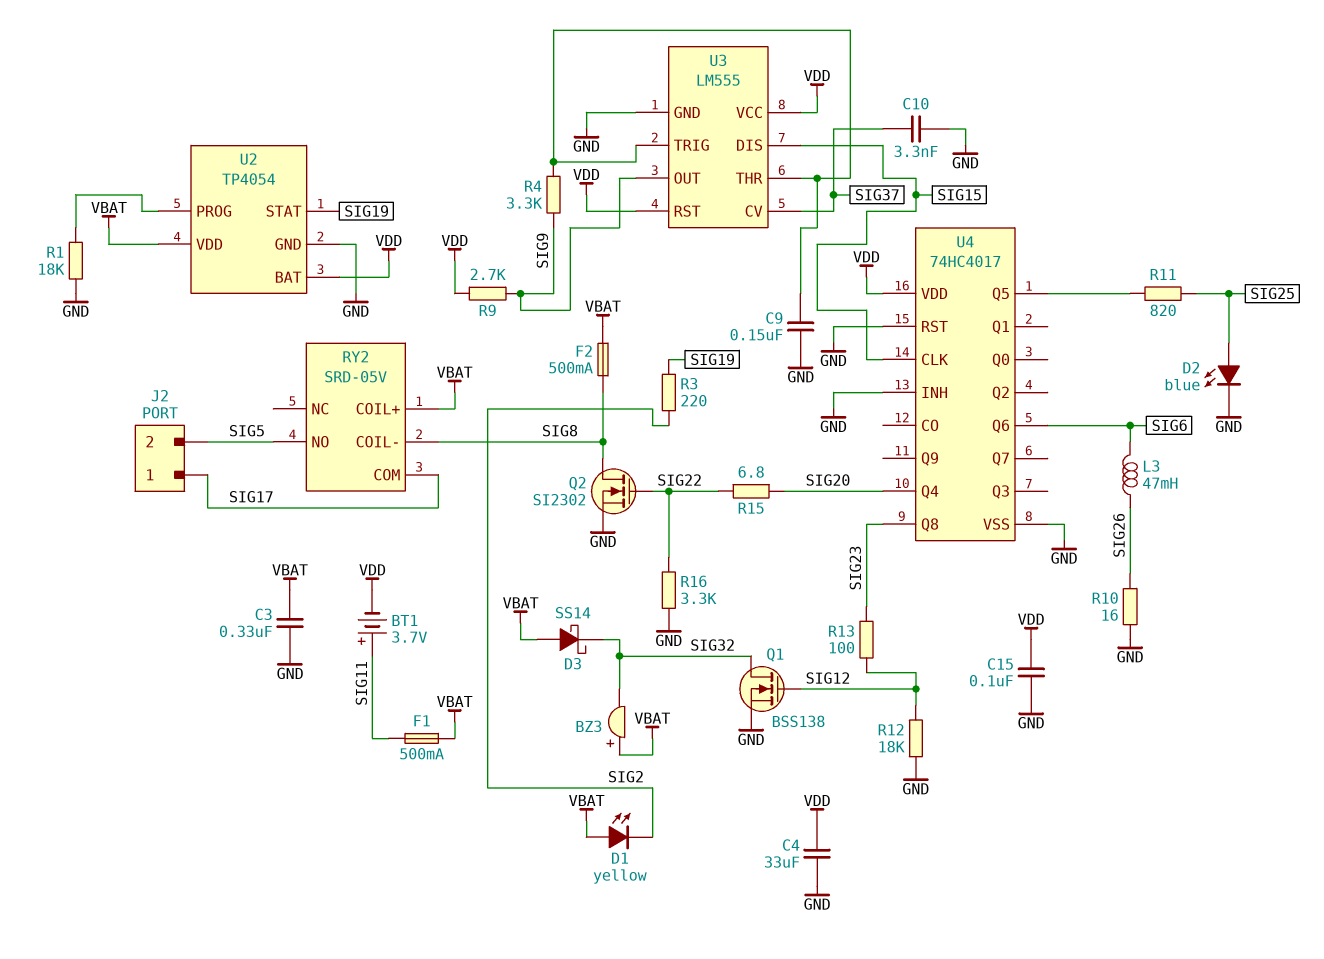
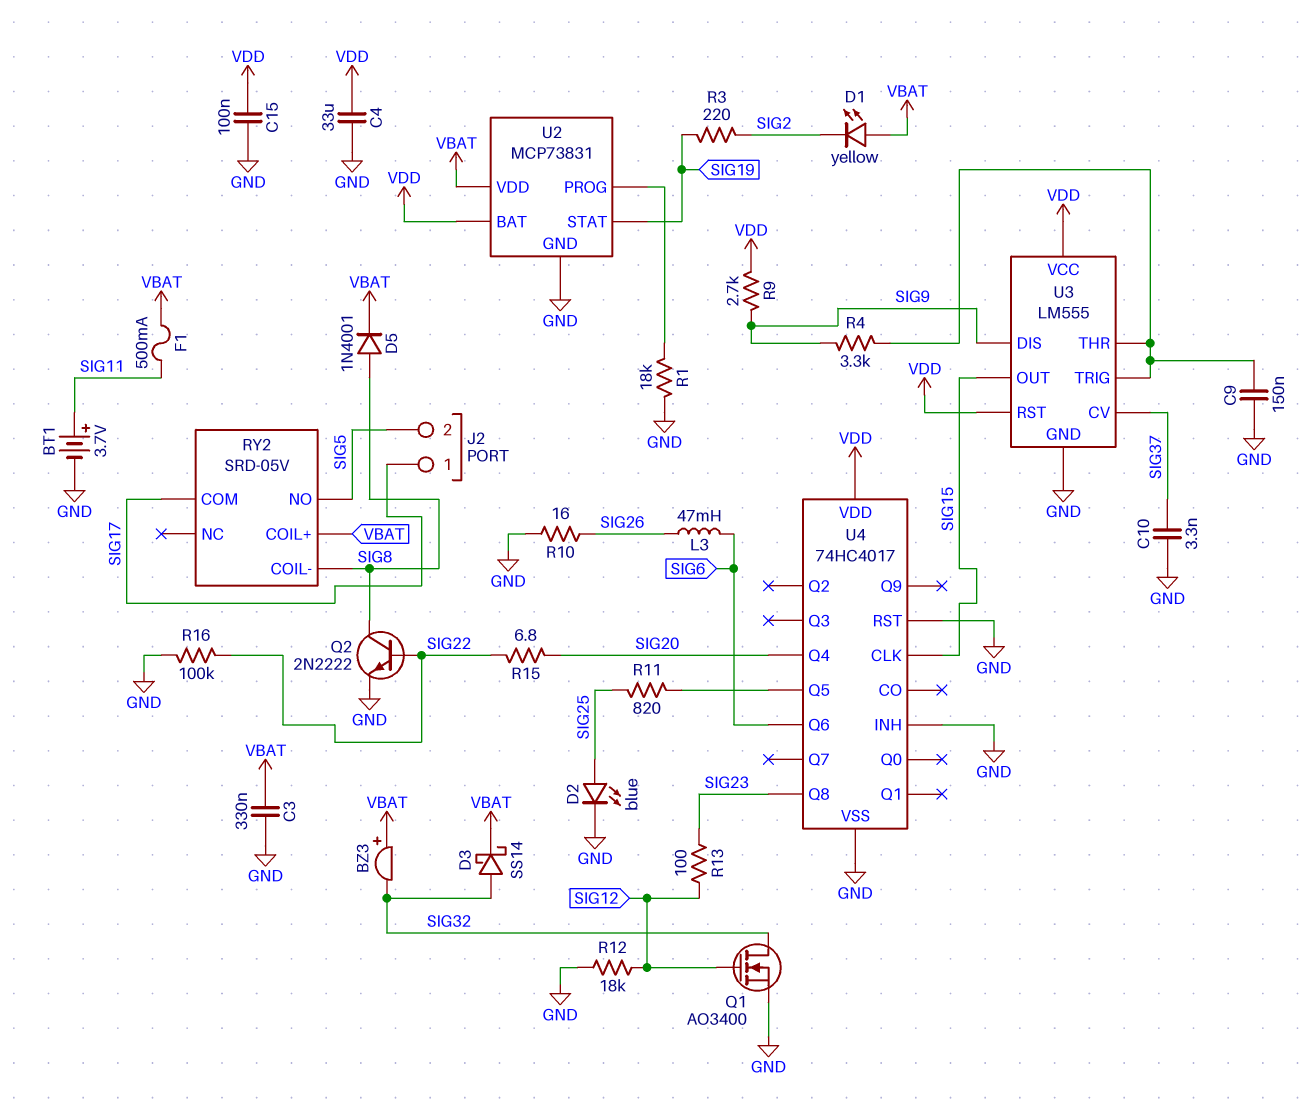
BT1: 3.7V (plus SIG11, minus VDD) -> 3.7V (plus SIG11, minus GND)
D3: schottky SS14 (A VBAT, K SIG32) -> schottky SS14 (A SIG32, K VBAT)
D5: none -> diode 1N4001 (A SIG8, K VBAT)
F2: 500mA (SIG8, VBAT) -> none
Q1: NMOS BSS138 (G SIG12, D SIG32, S GND) -> NMOS AO3400 (G SIG12, D SIG32, S GND)
Q2: NMOS SI2302 (G SIG22, D SIG8, S GND) -> NPN 2N2222 (B SIG22, C SIG8, E GND)
R16: 3.3k (GND, SIG22) -> 100k (GND, SIG22)
U2: TP4054 -> MCP73831
U3 pin DIS: SIG15 -> SIG9
U3 pin OUT: SIG9 -> SIG15

